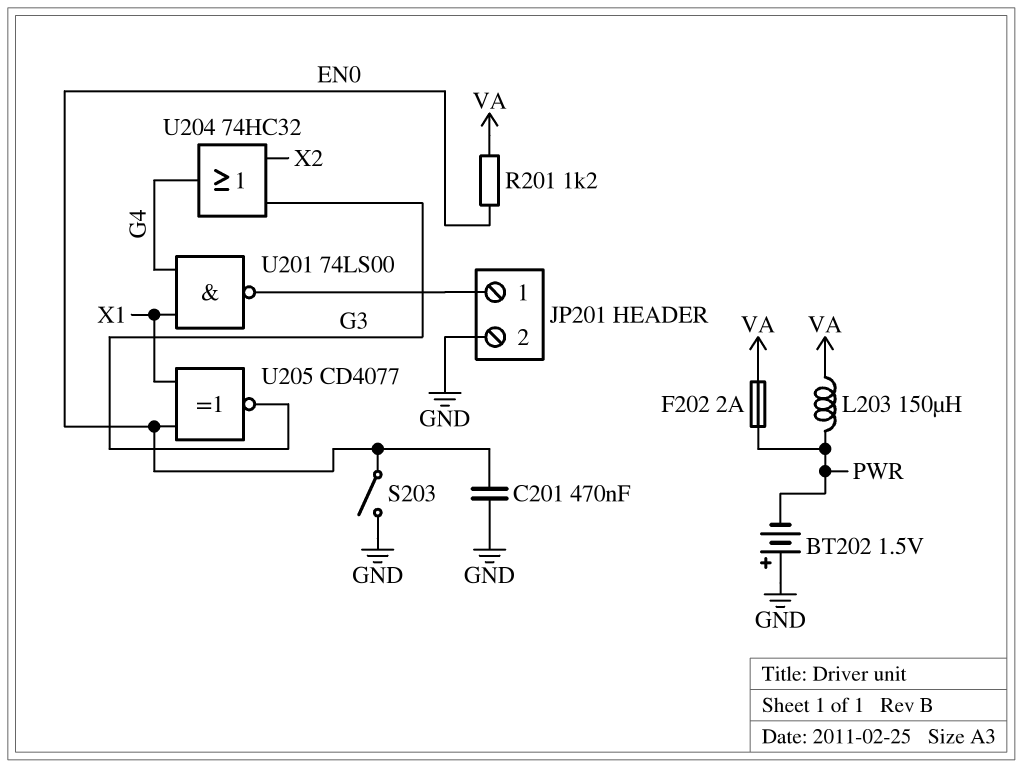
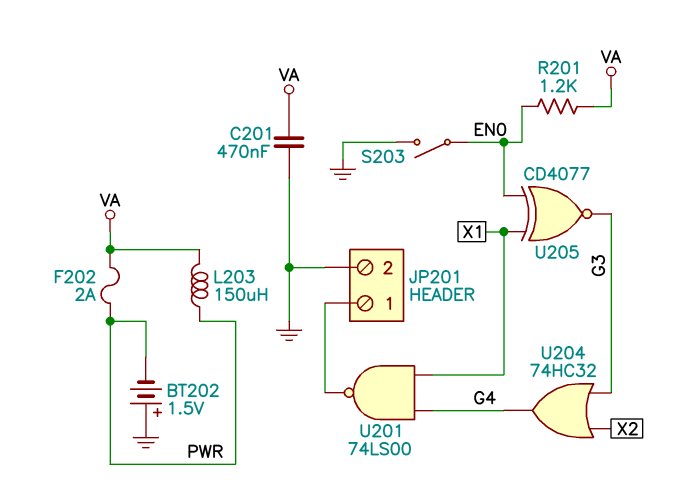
C201: 470nF (EN0, GND) -> 470nF (GND, VA)

